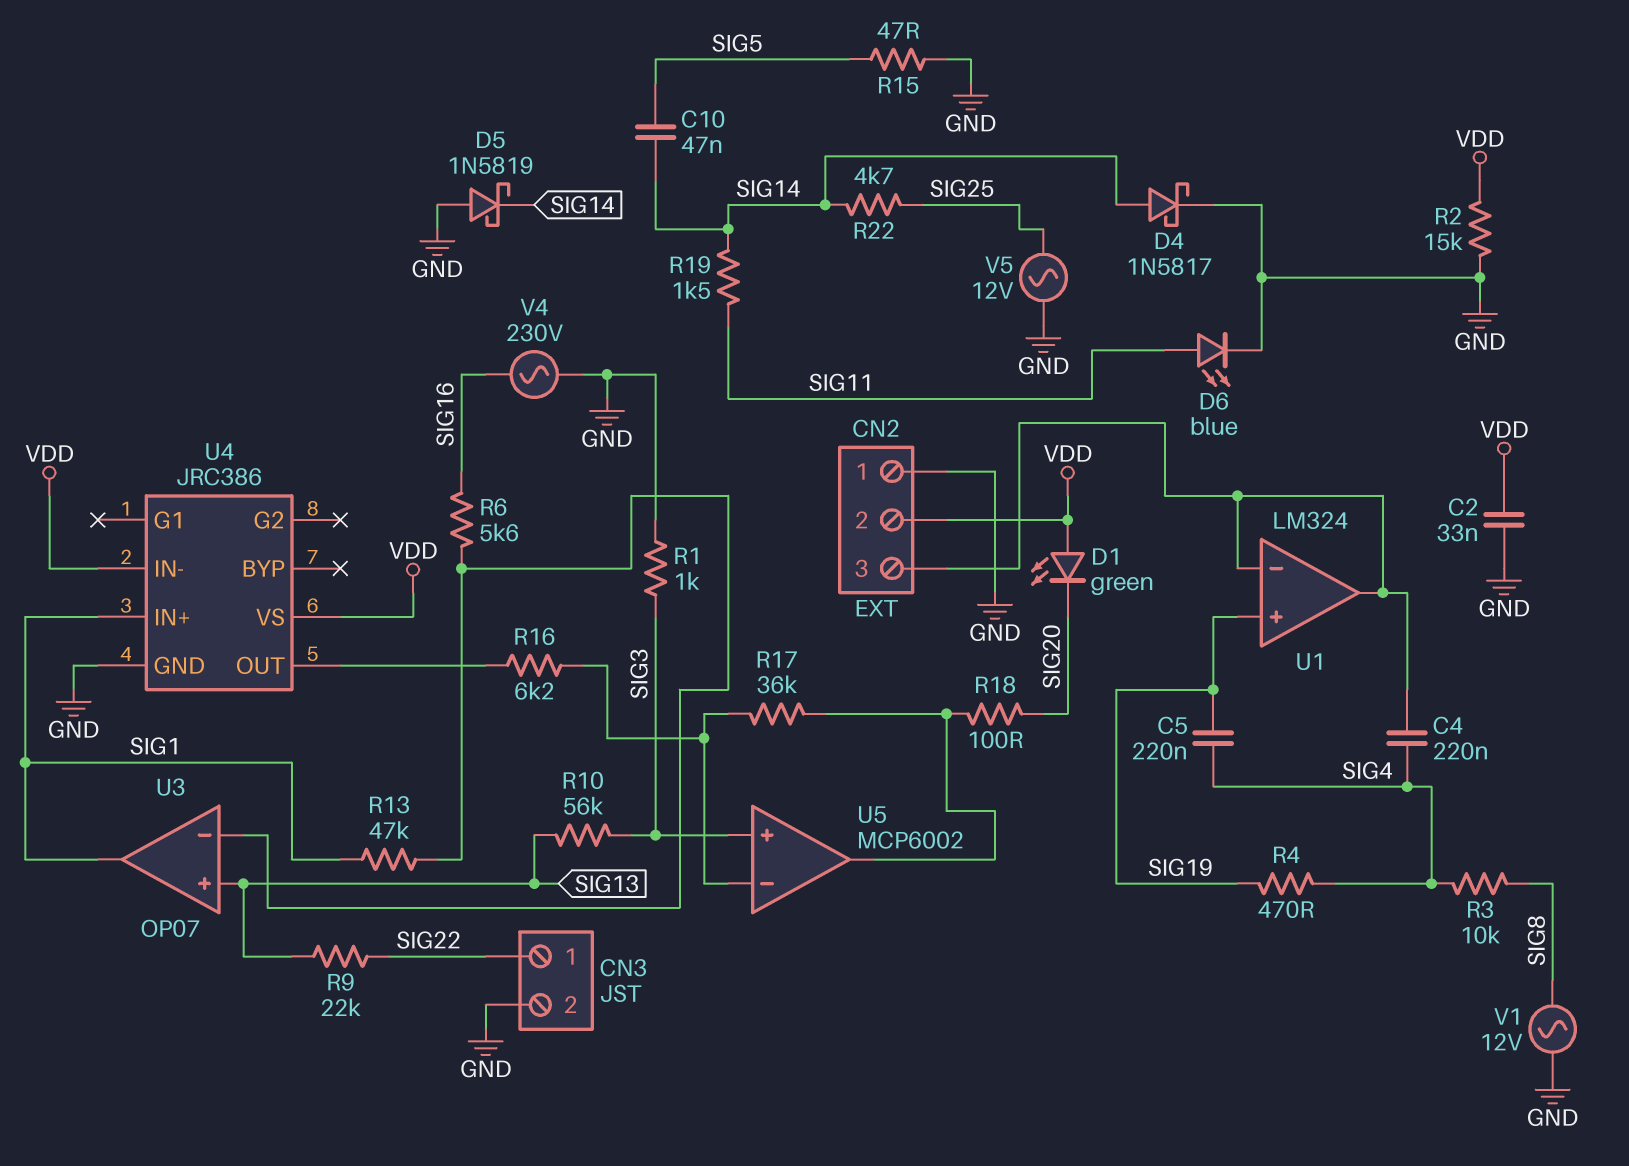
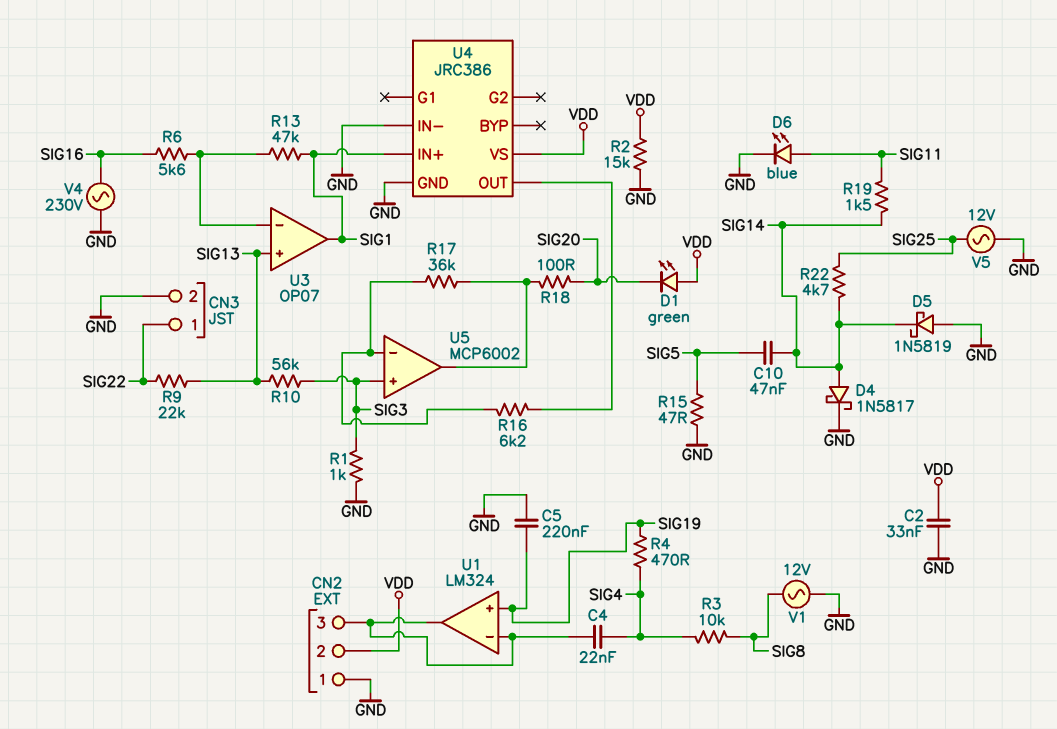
C4: 220nF (CN2/3, SIG4) -> 22nF (CN2/3, SIG4)
C5: 220nF (SIG4, SIG19) -> 220nF (GND, SIG19)
U4 pin IN-: VDD -> GND

